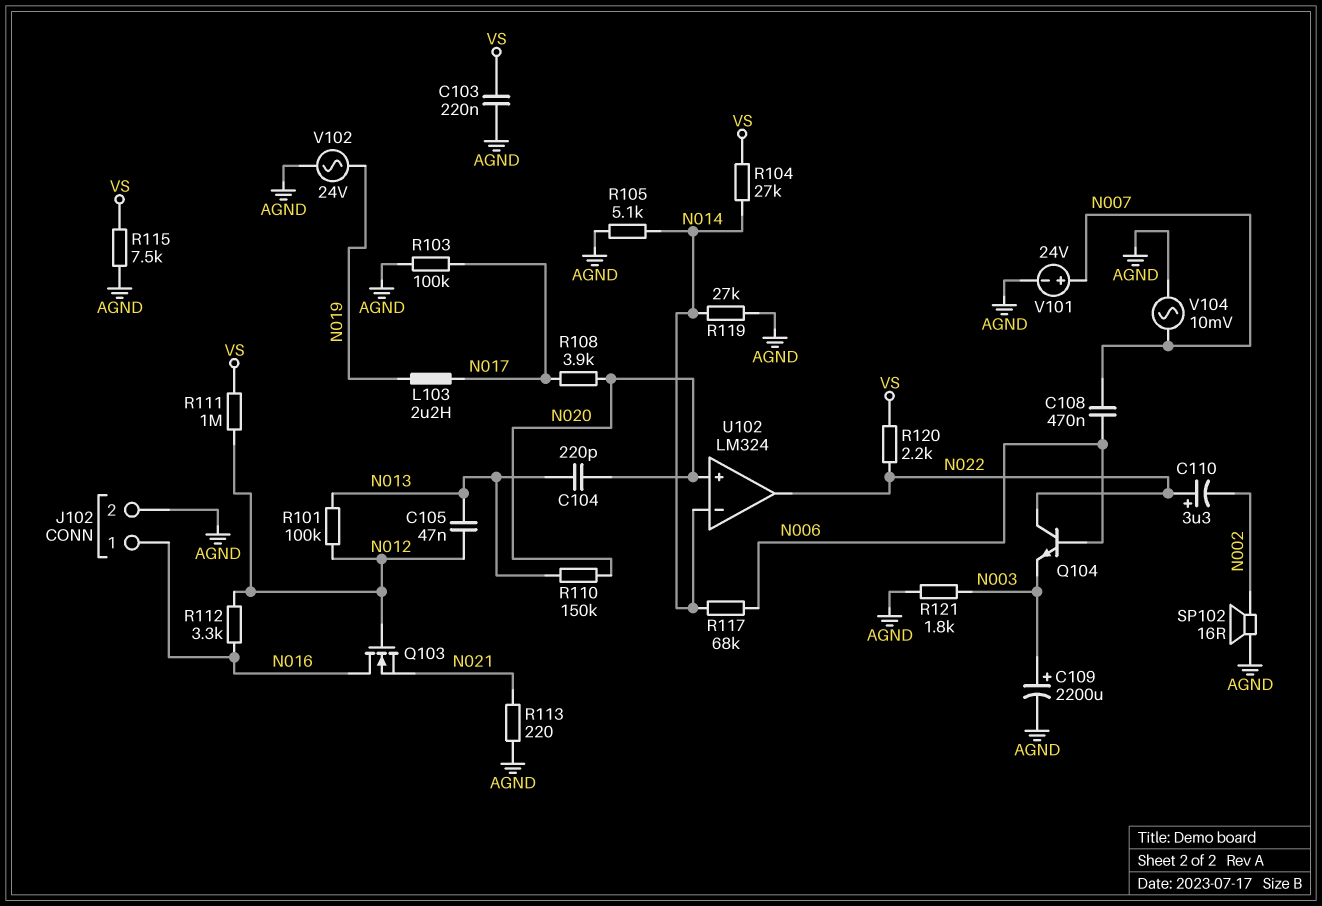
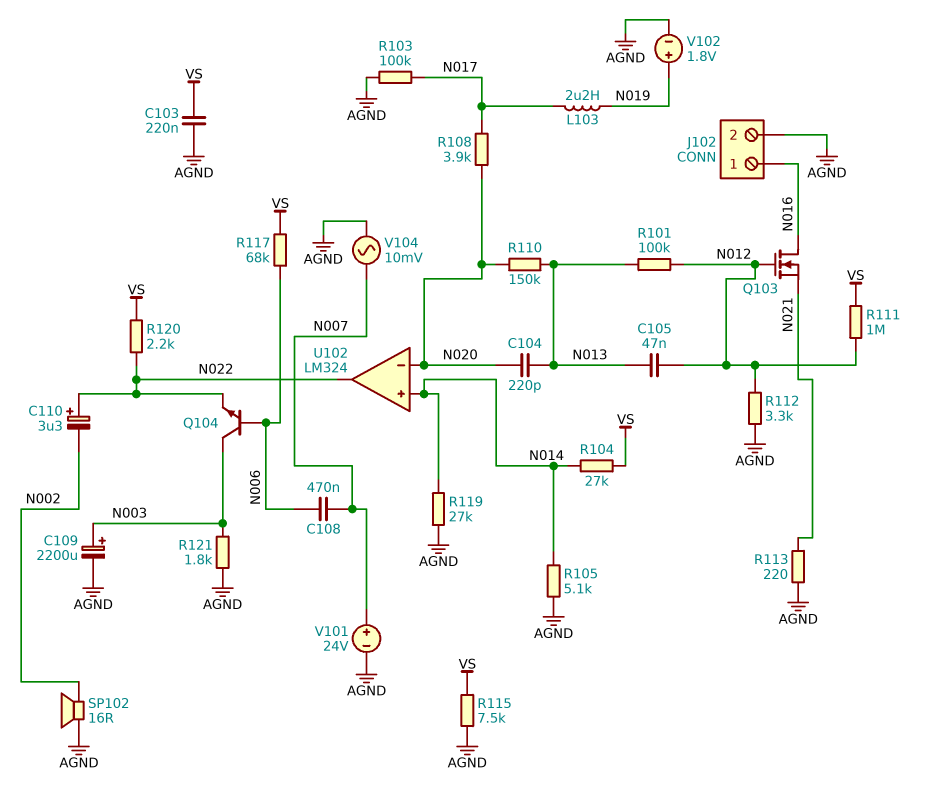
Q104: NPN (B N006, C N022, E N003) -> NPN (B N006, C N003, E N022)
R112: 3.3k (N012, N016) -> 3.3k (AGND, N012)
R117: 68k (N006, N014) -> 68k (N006, VS)
U102 pin in+: N020 -> N014
U102 pin in-: N014 -> N020
V102: AC 24V (AGND, N019) -> 1.8V (plus N019, minus AGND)

